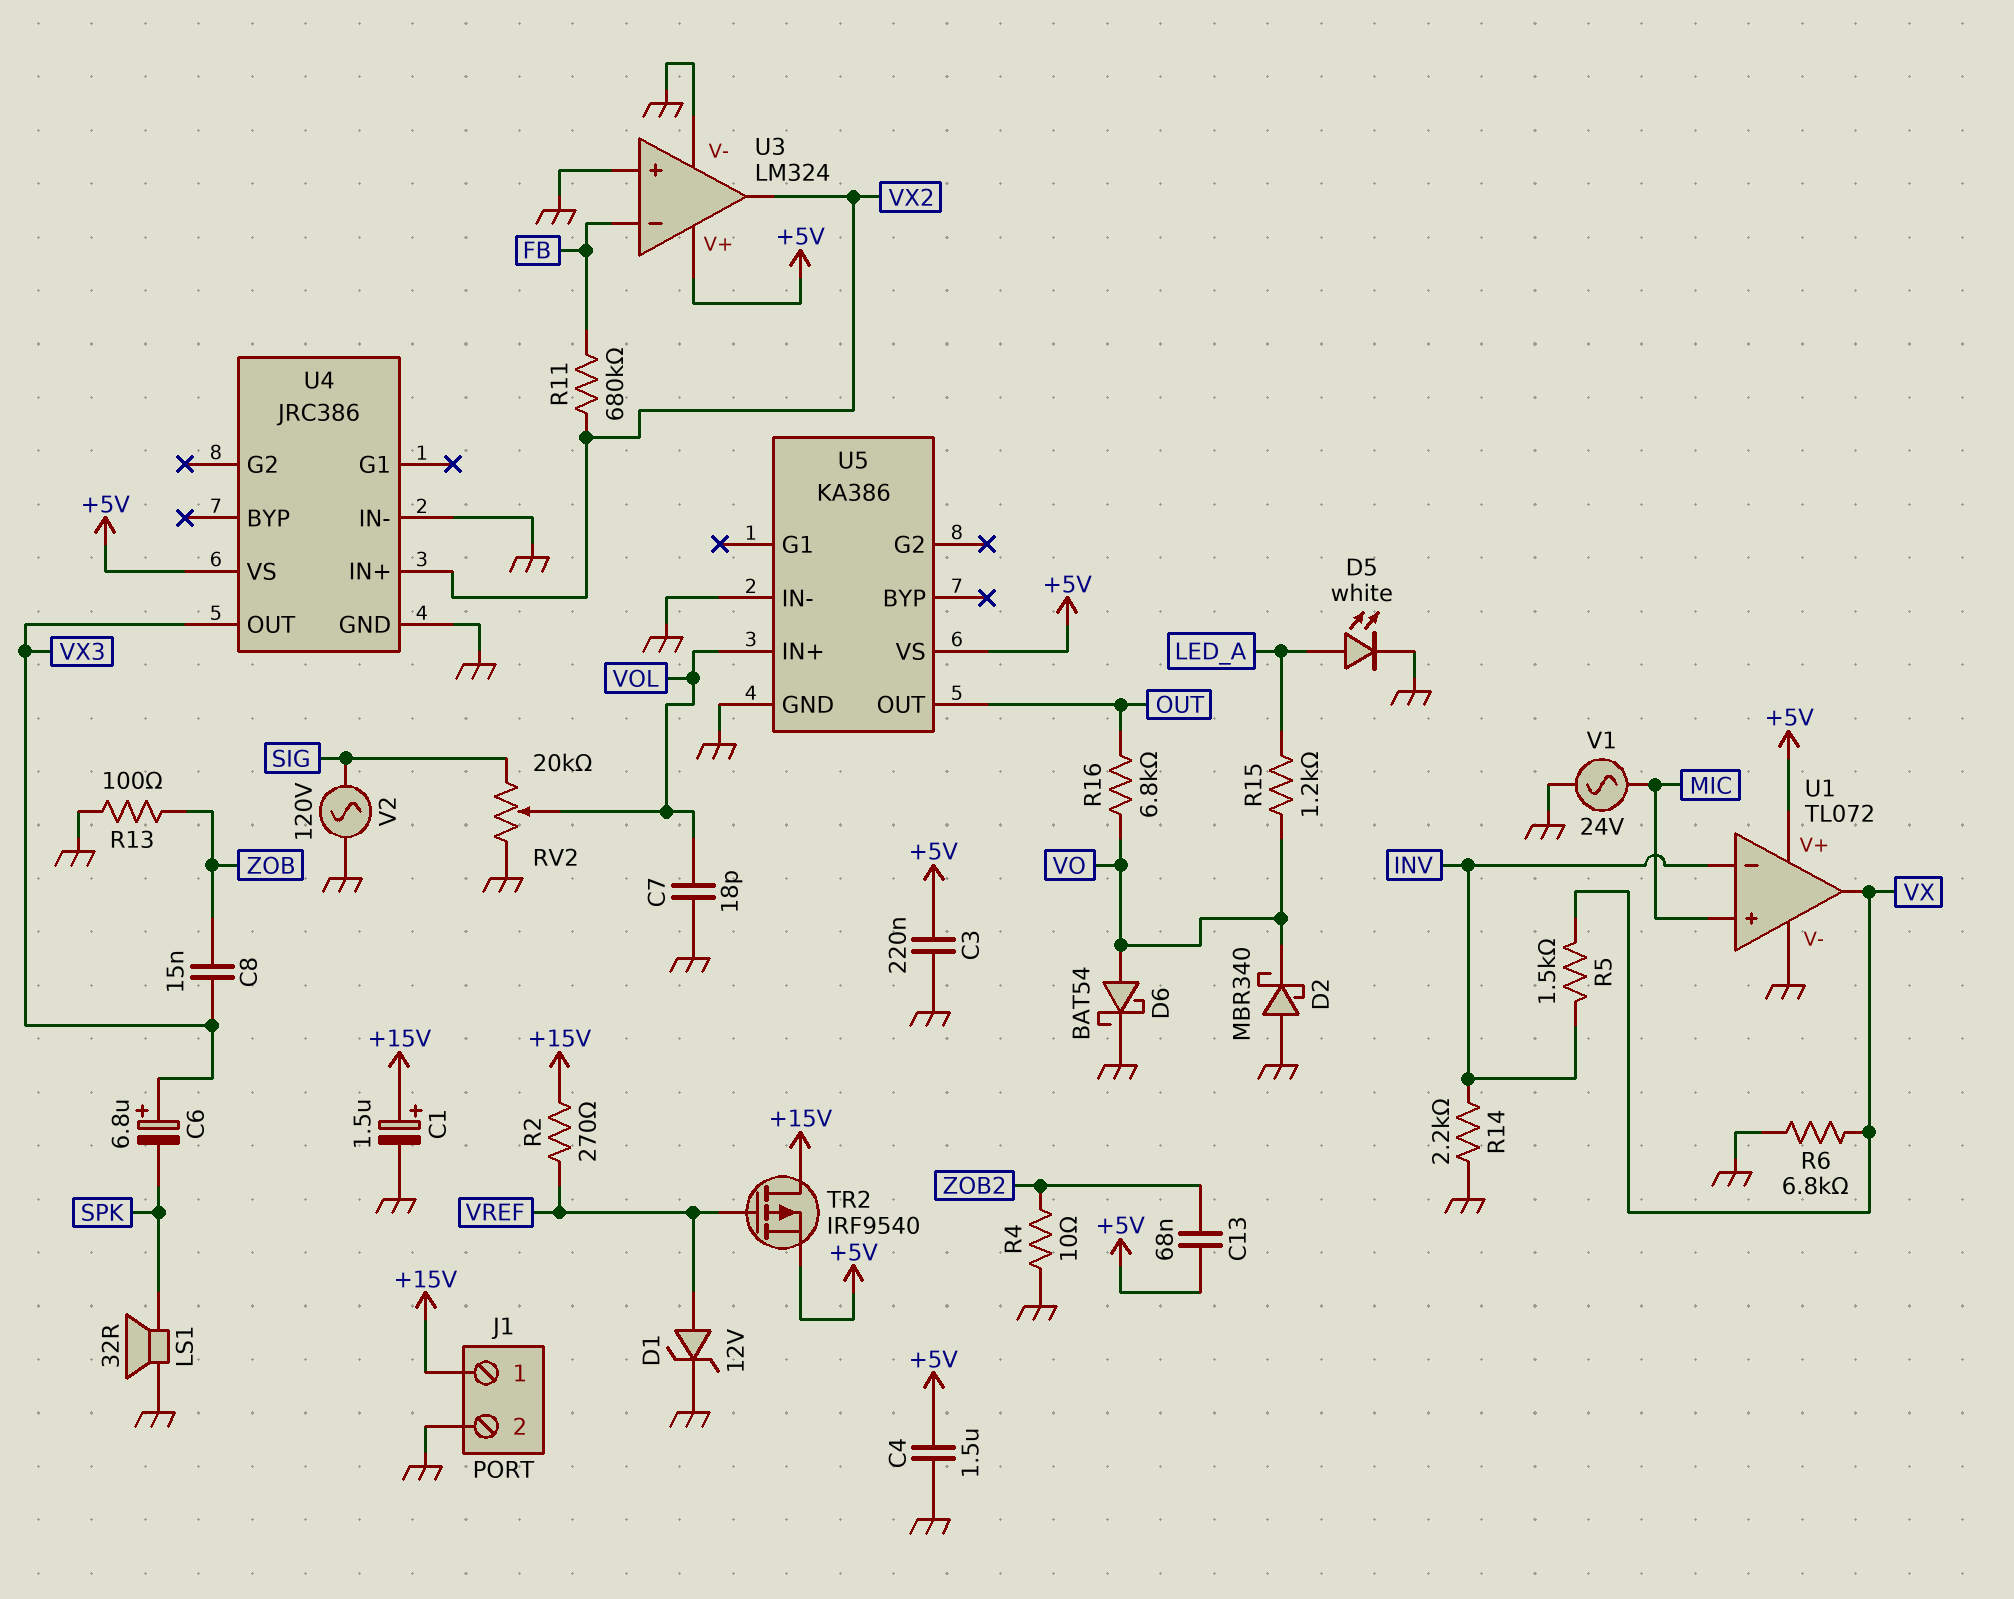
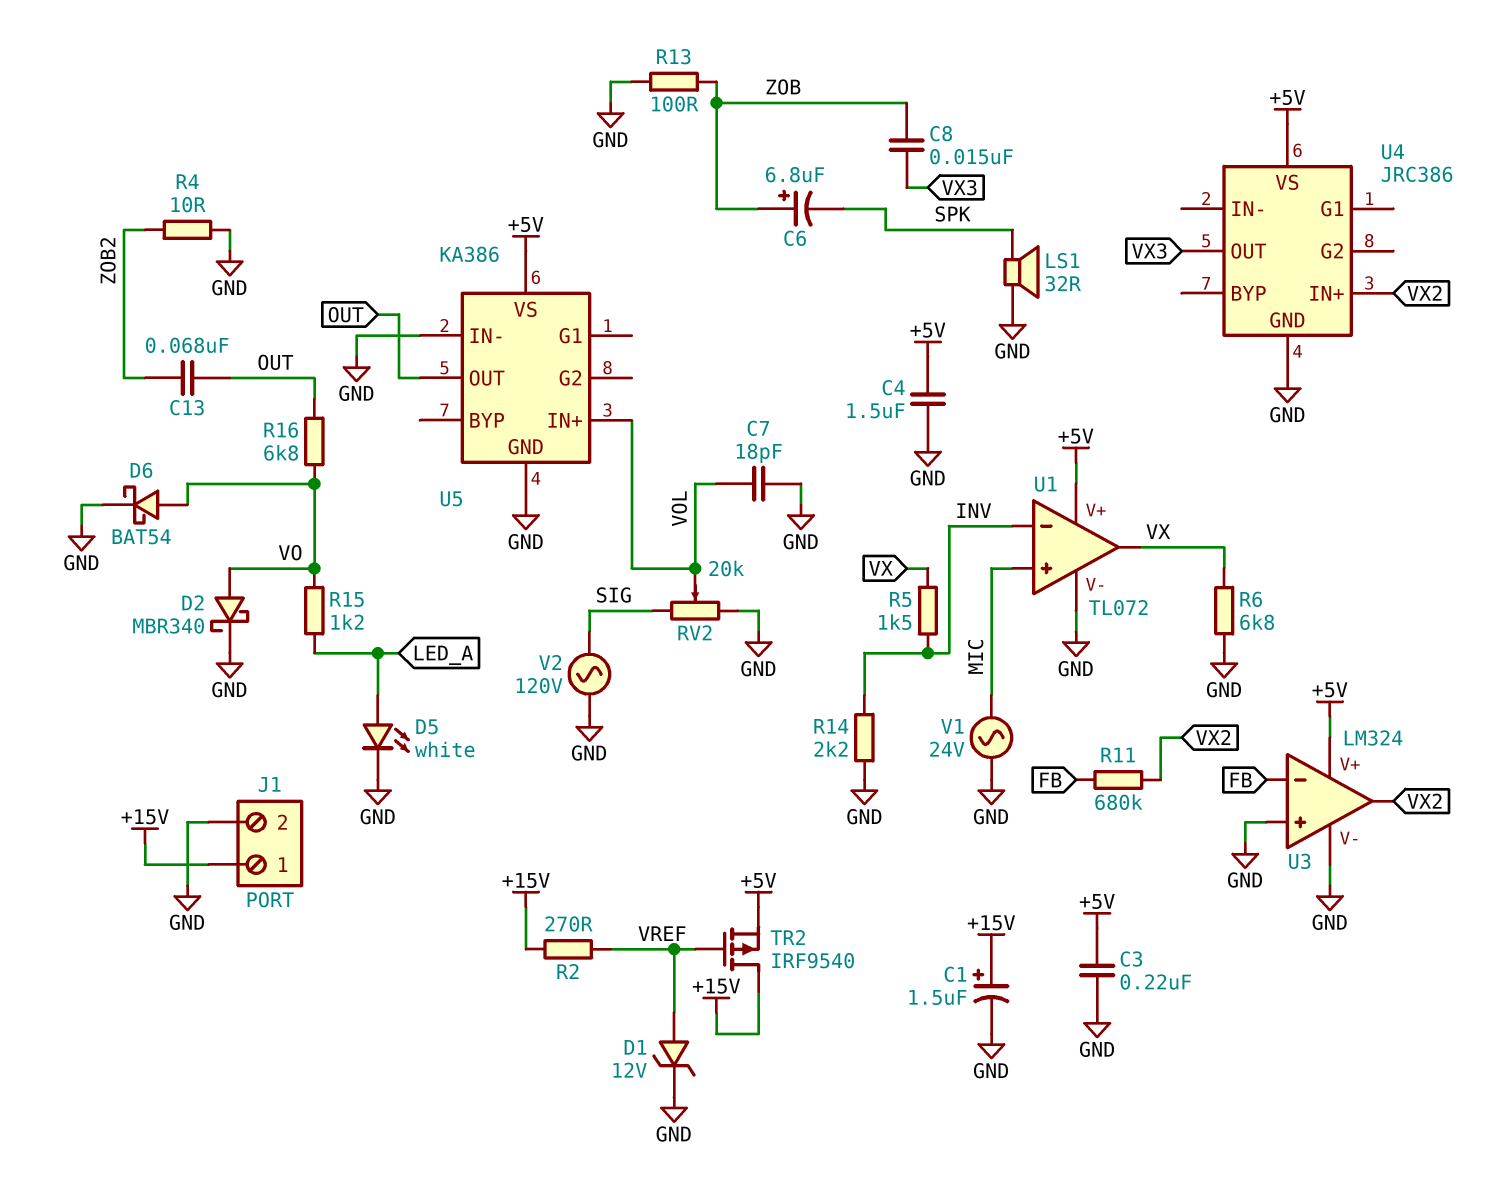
C6: 6.8uF (plus VX3, minus SPK) -> 6.8uF (plus ZOB, minus SPK)
C13: 68nF (+5V, ZOB2) -> 68nF (OUT, ZOB2)
D2: schottky MBR340 (A GND, K VO) -> schottky MBR340 (A VO, K GND)
U4 pin IN-: GND -> none

